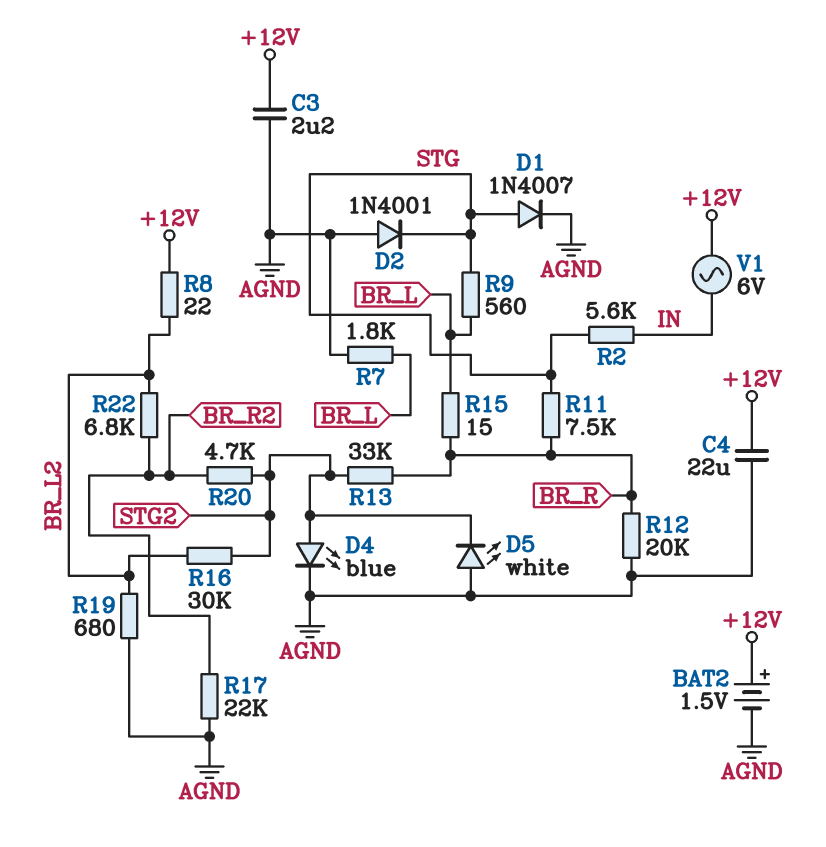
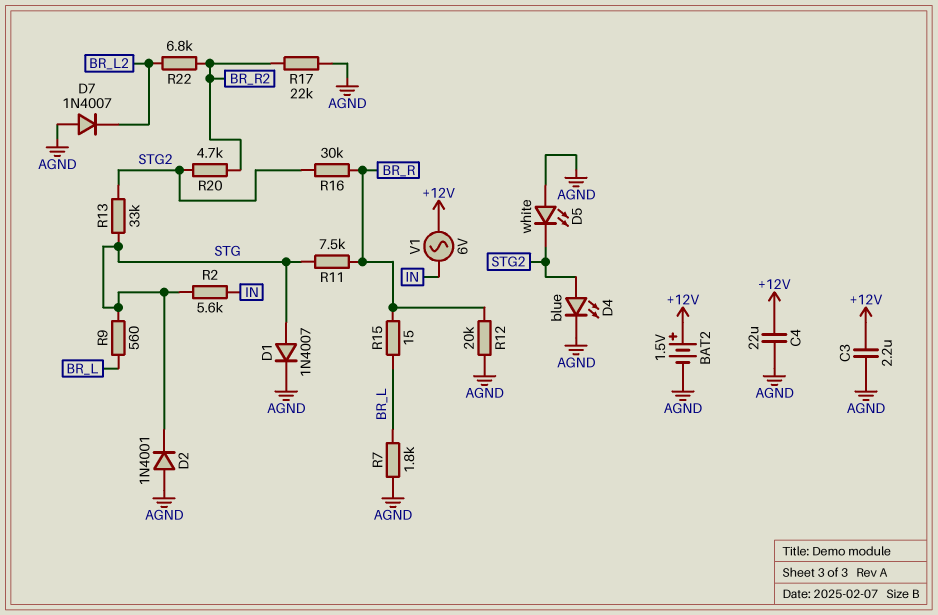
D7: none -> diode 1N4007 (A AGND, K BR_L2)
R8: 22 (+12V, BR_L2) -> none
R13: 33k (BR_R, STG2) -> 33k (STG, STG2)
R16: 30k (BR_L2, STG2) -> 30k (BR_R, STG2)
R19: 680 (AGND, BR_L2) -> none

